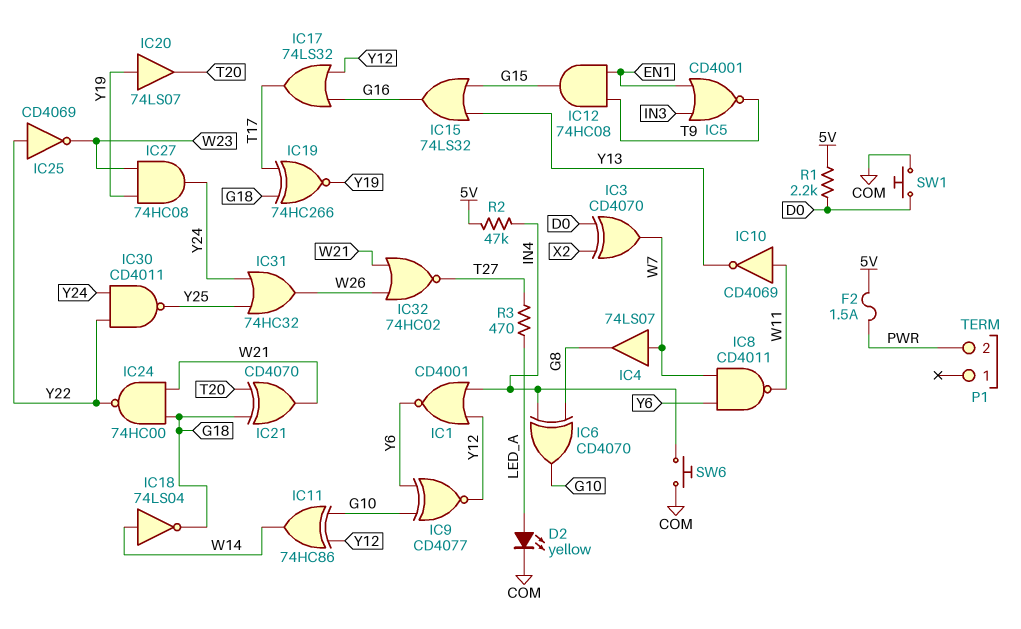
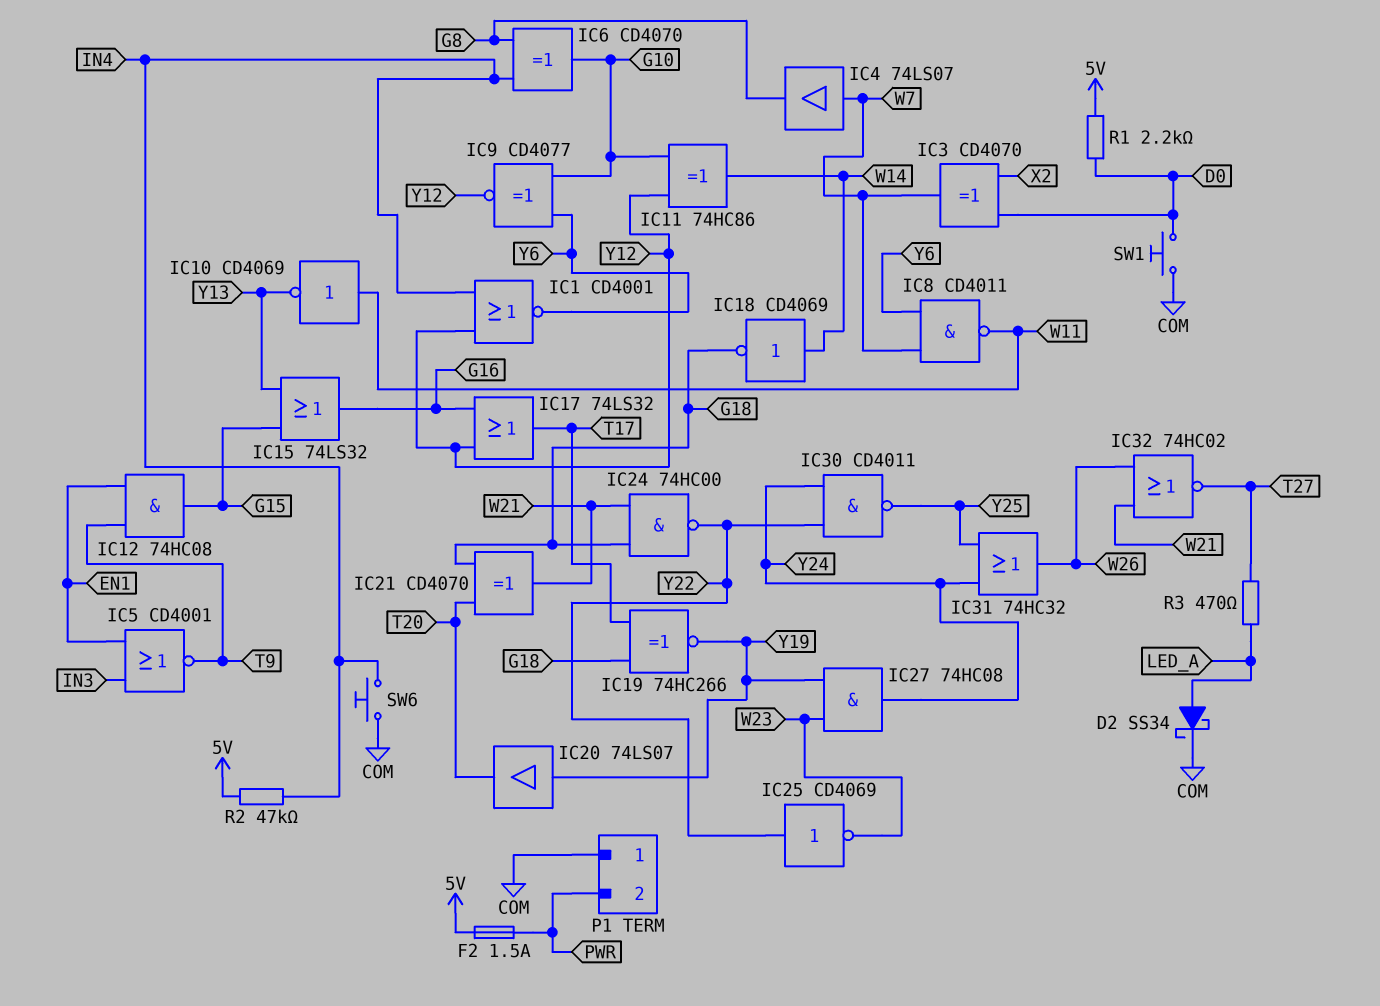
D2: LED yellow (A LED_A, K COM) -> schottky SS34 (A LED_A, K COM)
IC18: NOT 74LS04 (in W14, out G18) -> NOT CD4069 (in W14, out G18)
P1 pin 1: none -> COM

